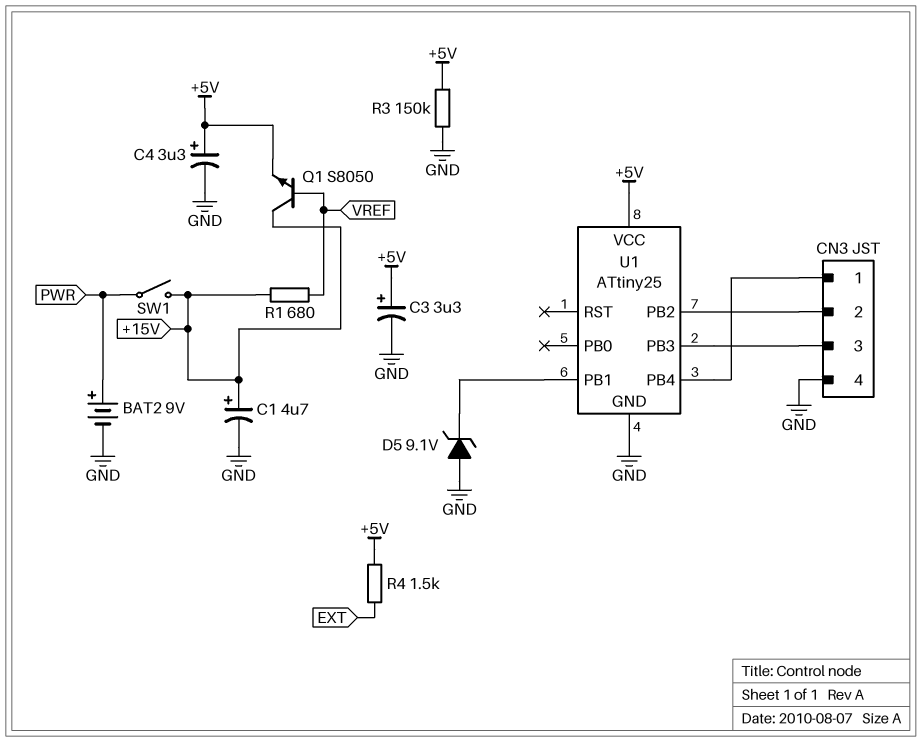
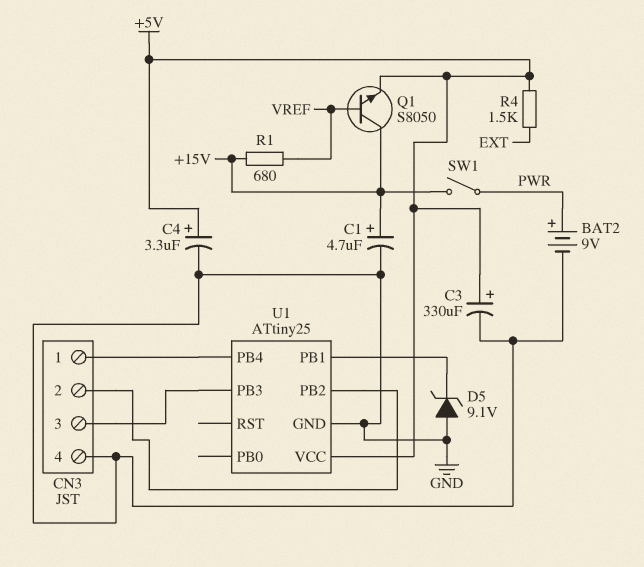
C3: 3.3uF (plus +5V, minus GND) -> 330uF (plus +5V, minus GND)
R3: 150k (+5V, GND) -> none

